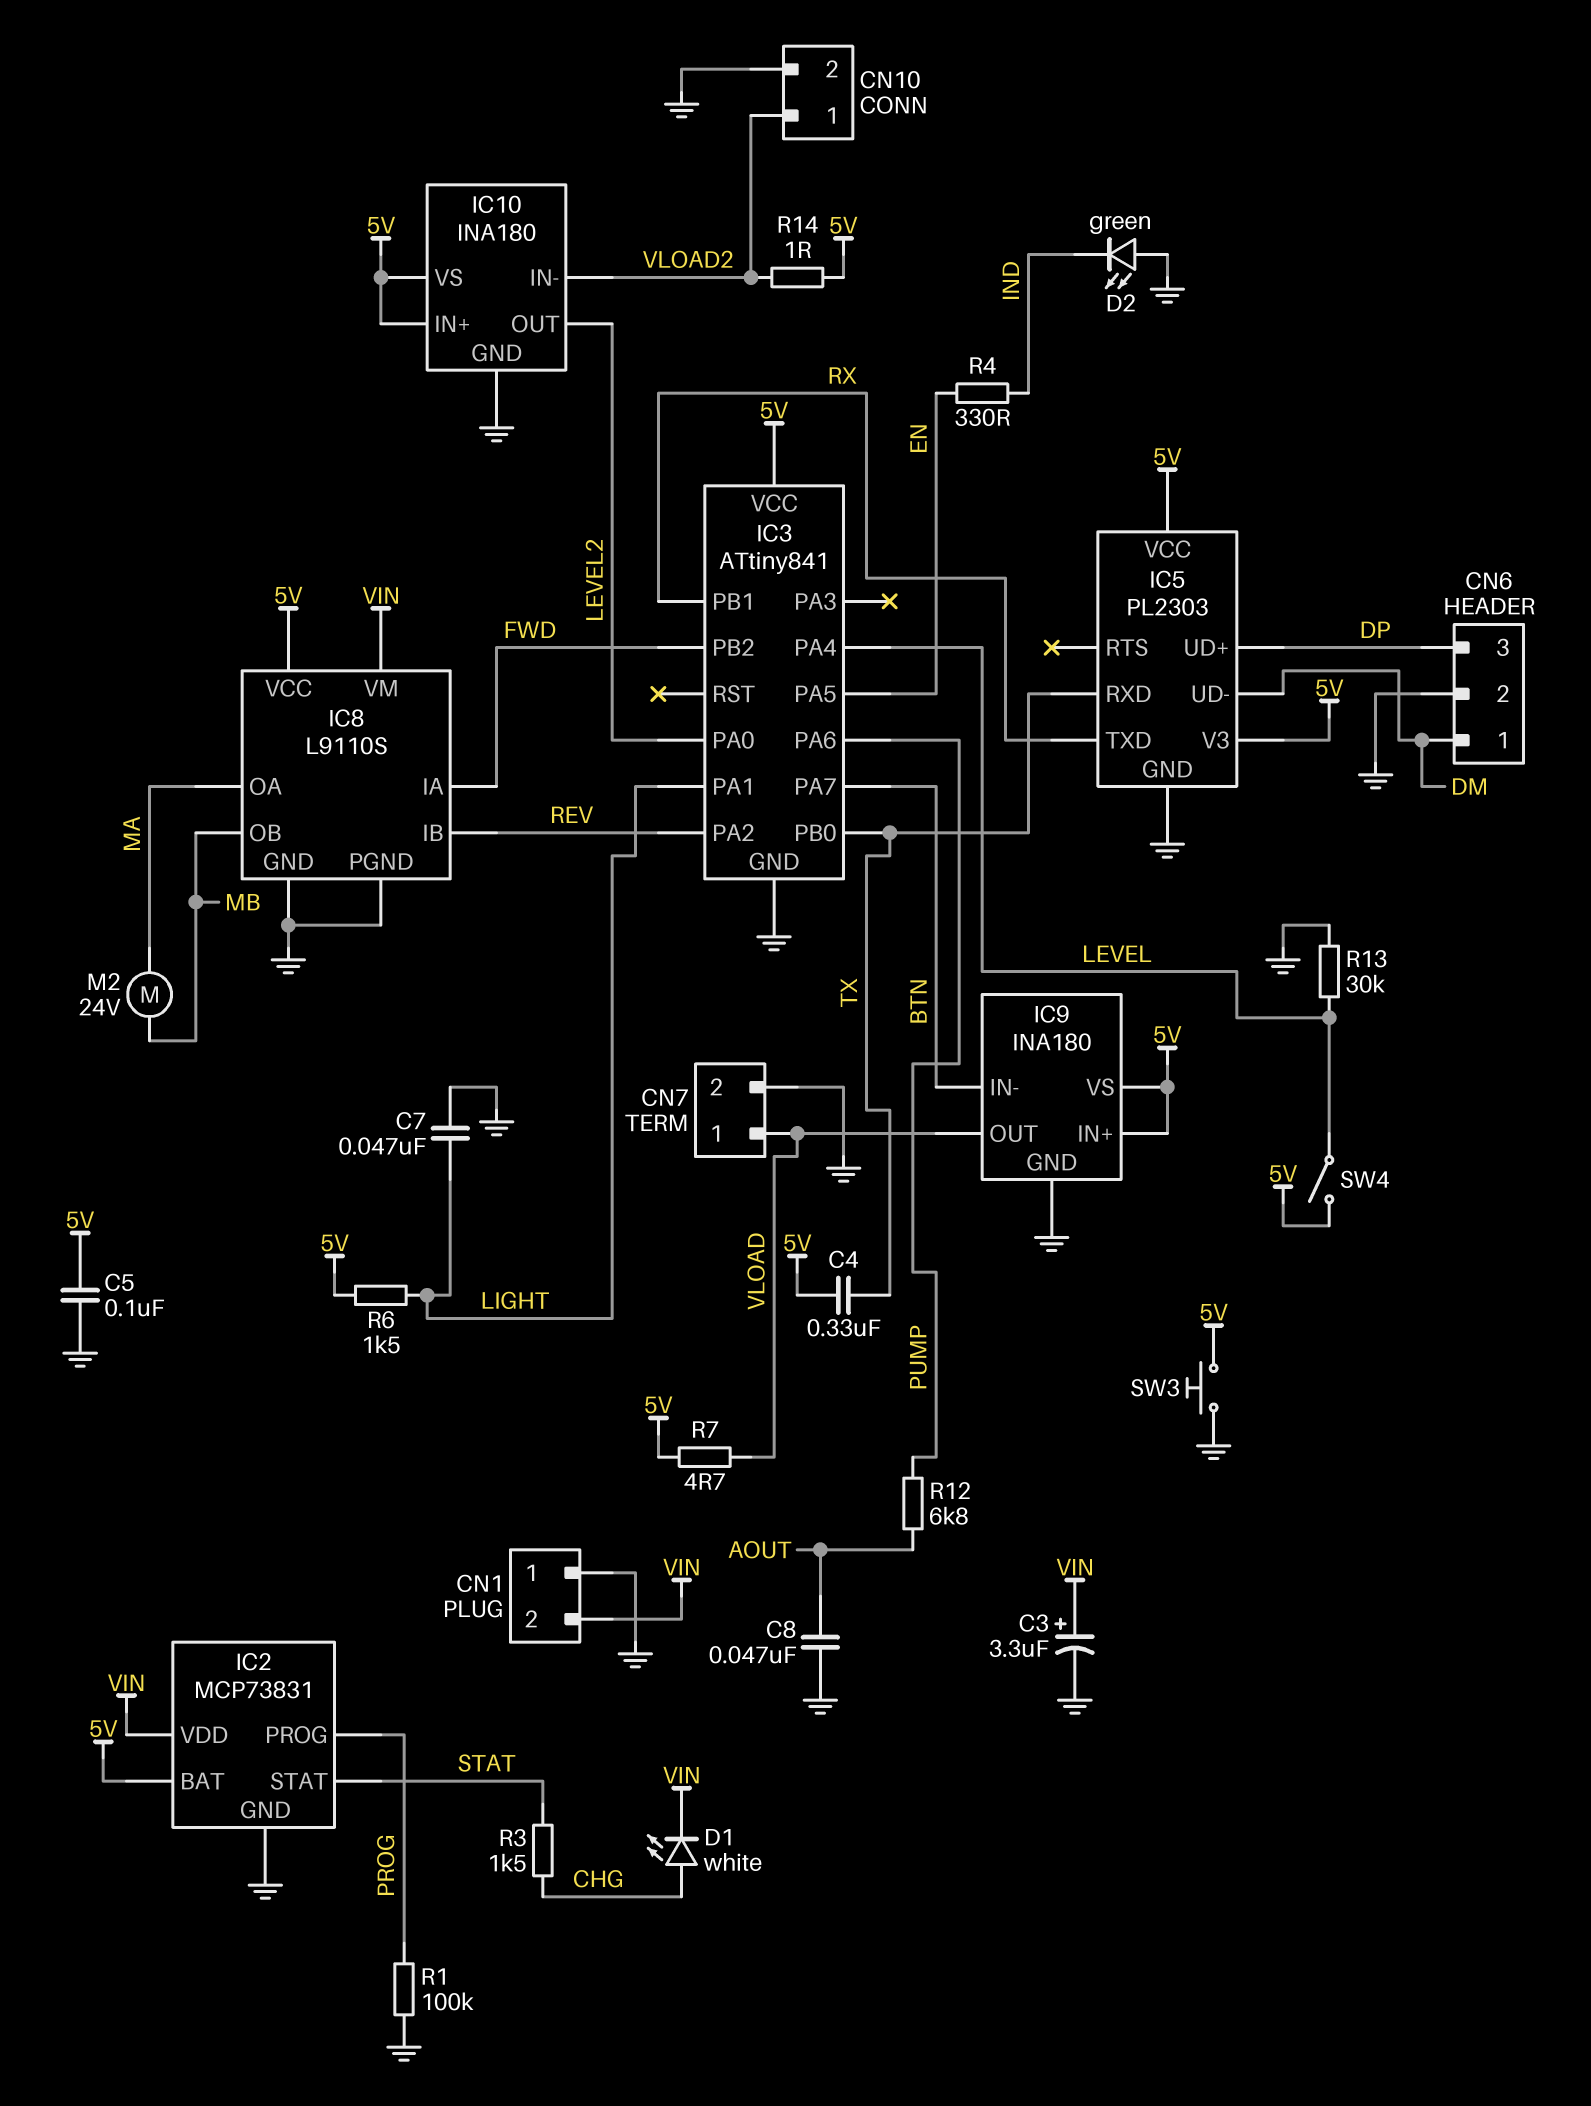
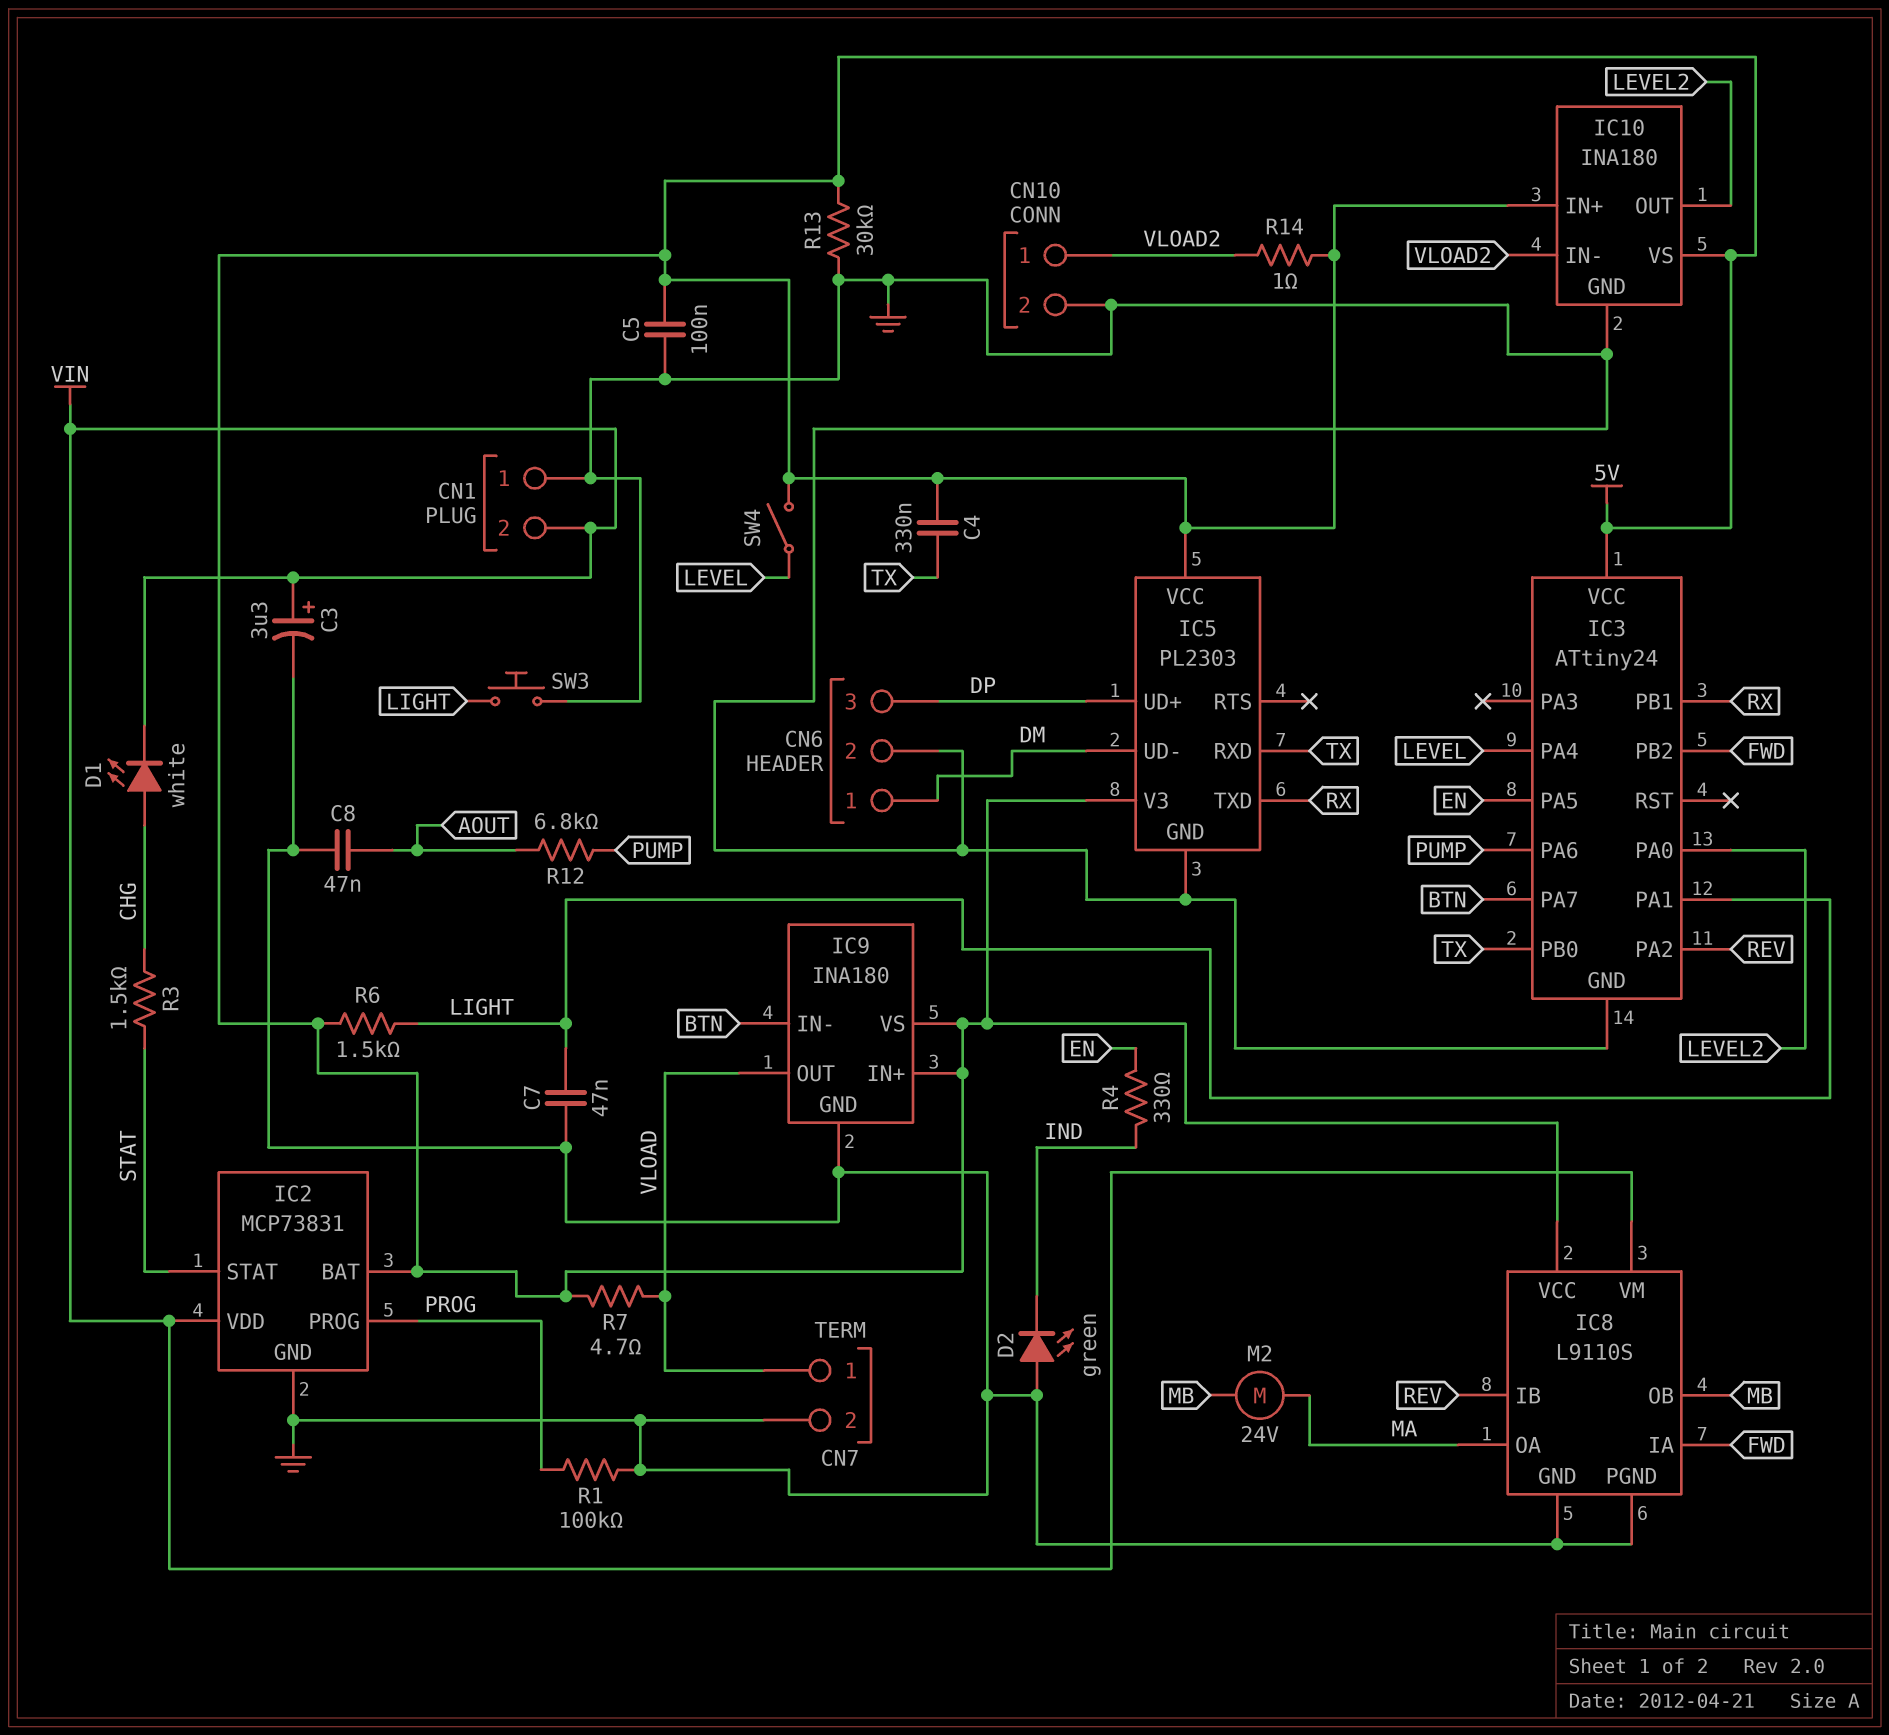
IC3: ATtiny841 -> ATtiny24
R13: 30k (GND, LEVEL) -> 30k (5V, GND)
SW3: button (5V, GND) -> button (GND, LIGHT)

